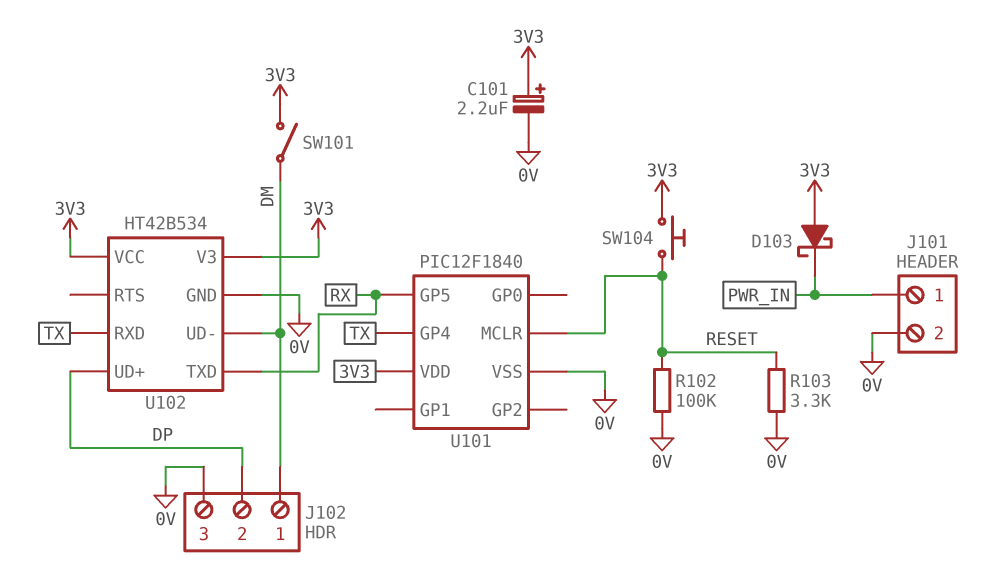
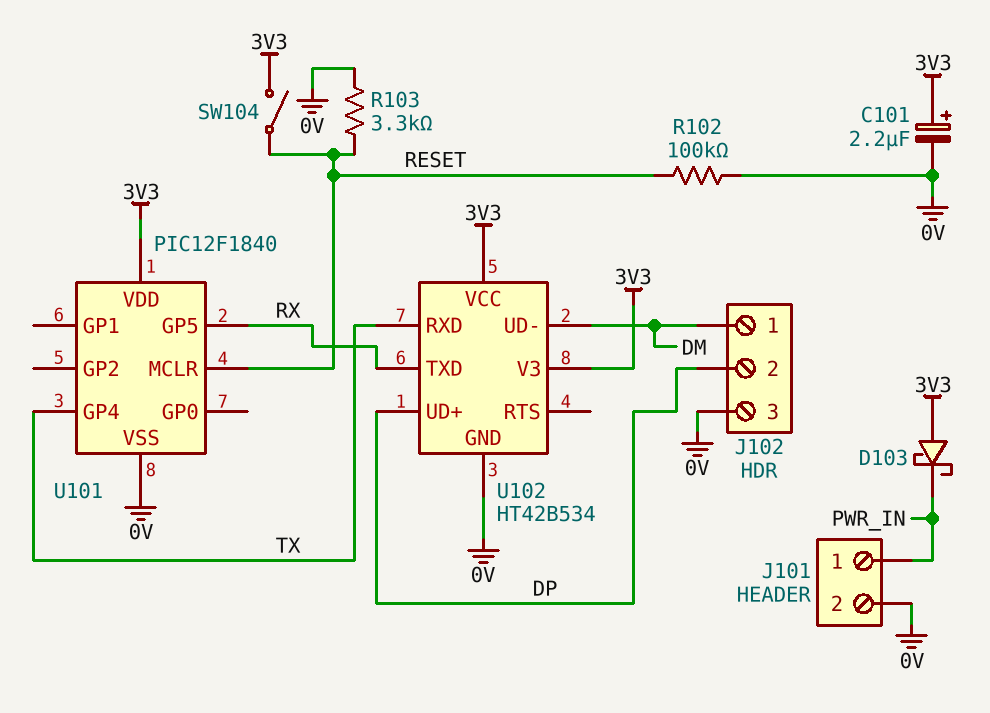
SW101: switch (3V3, DM) -> none
SW104: button (3V3, RESET) -> switch (3V3, RESET)

